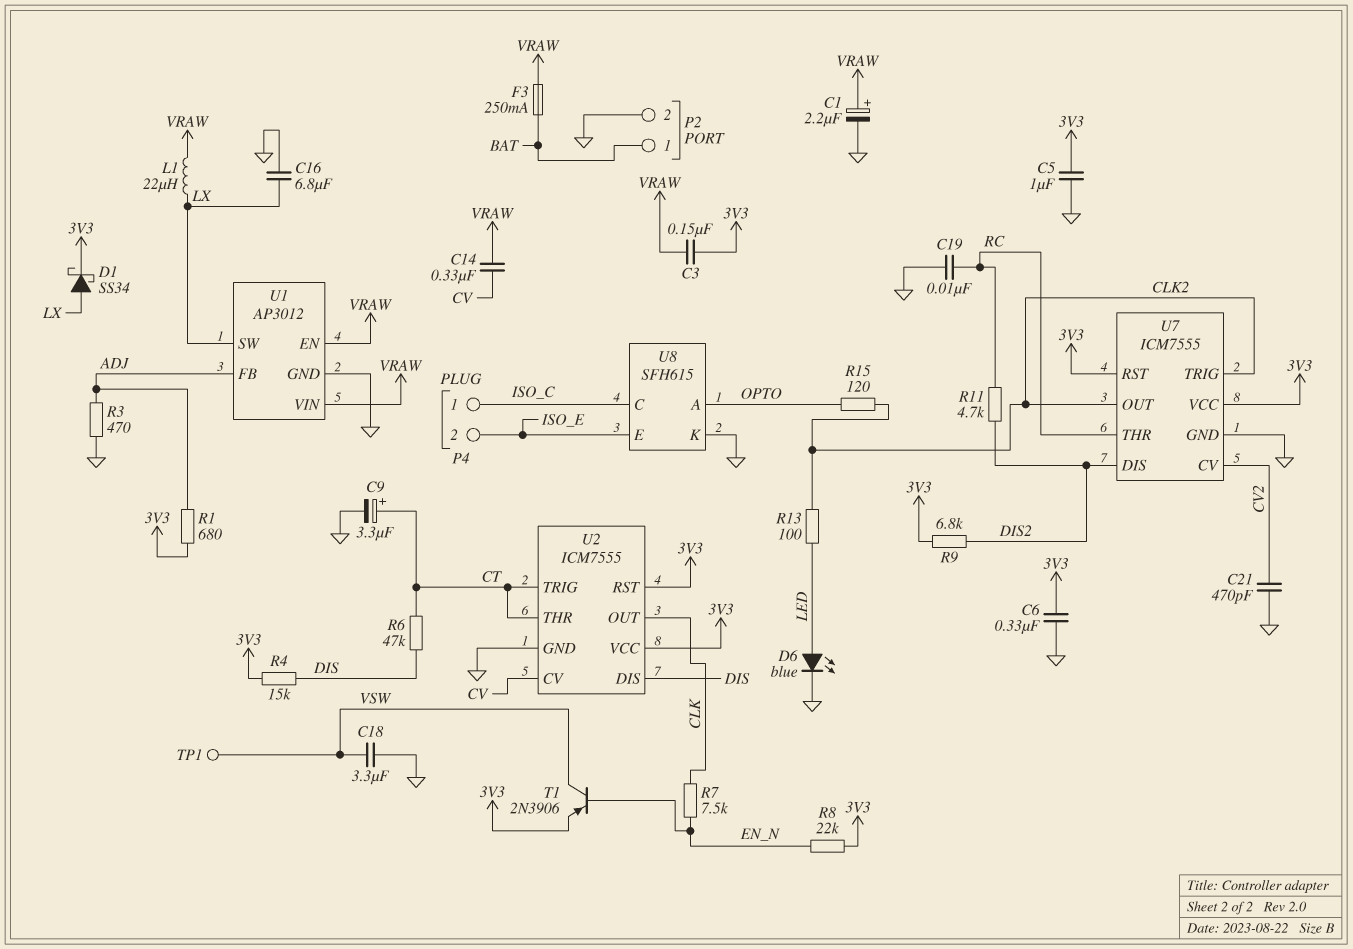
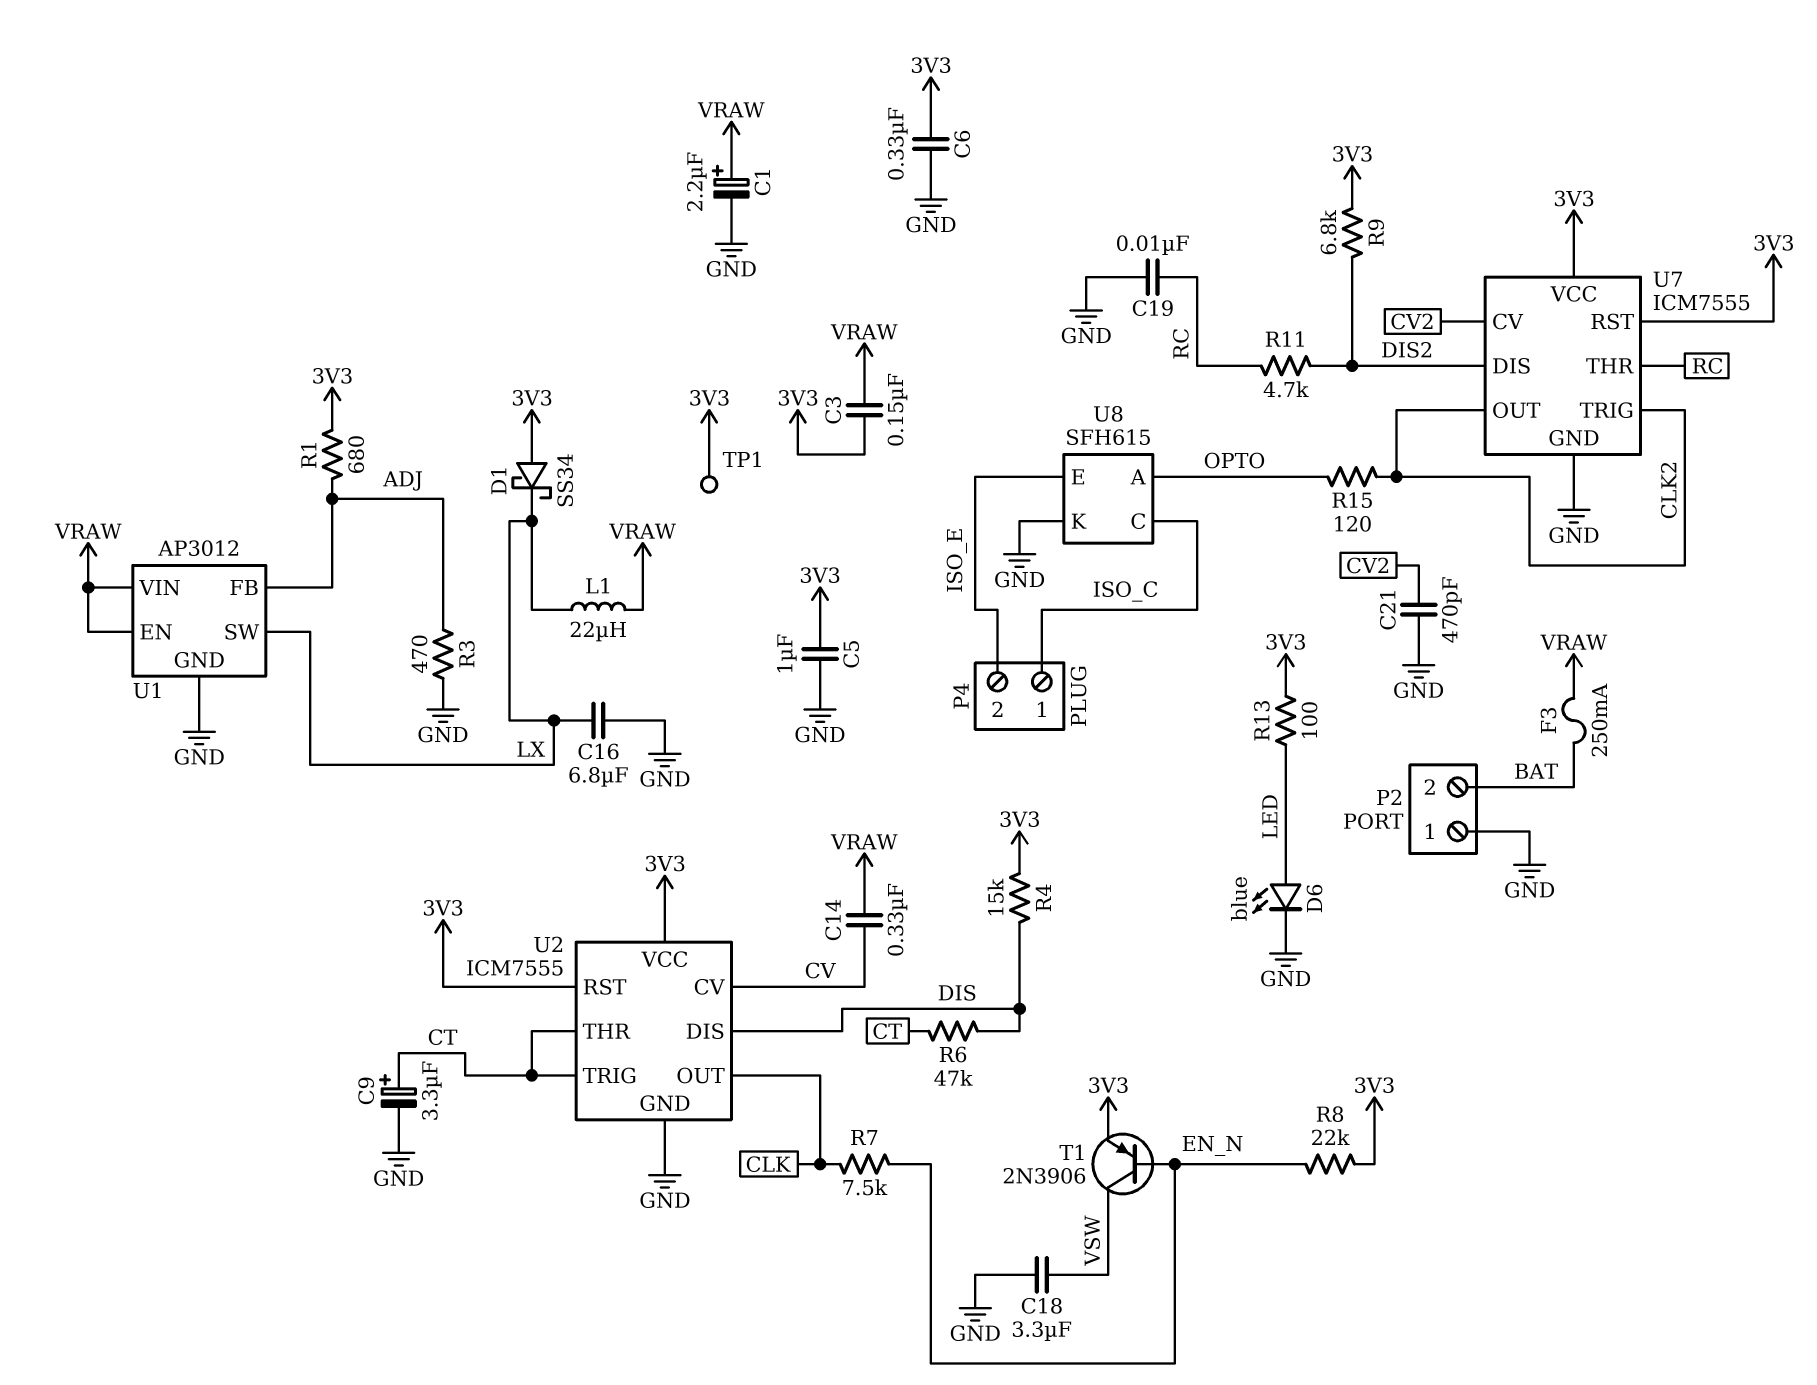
D1: schottky SS34 (A LX, K 3V3) -> schottky SS34 (A 3V3, K LX)
P2 pin 1: BAT -> GND
P2 pin 2: GND -> BAT
R13: 100 (CLK2, LED) -> 100 (3V3, LED)
TP1: test point (VSW) -> test point (3V3)

